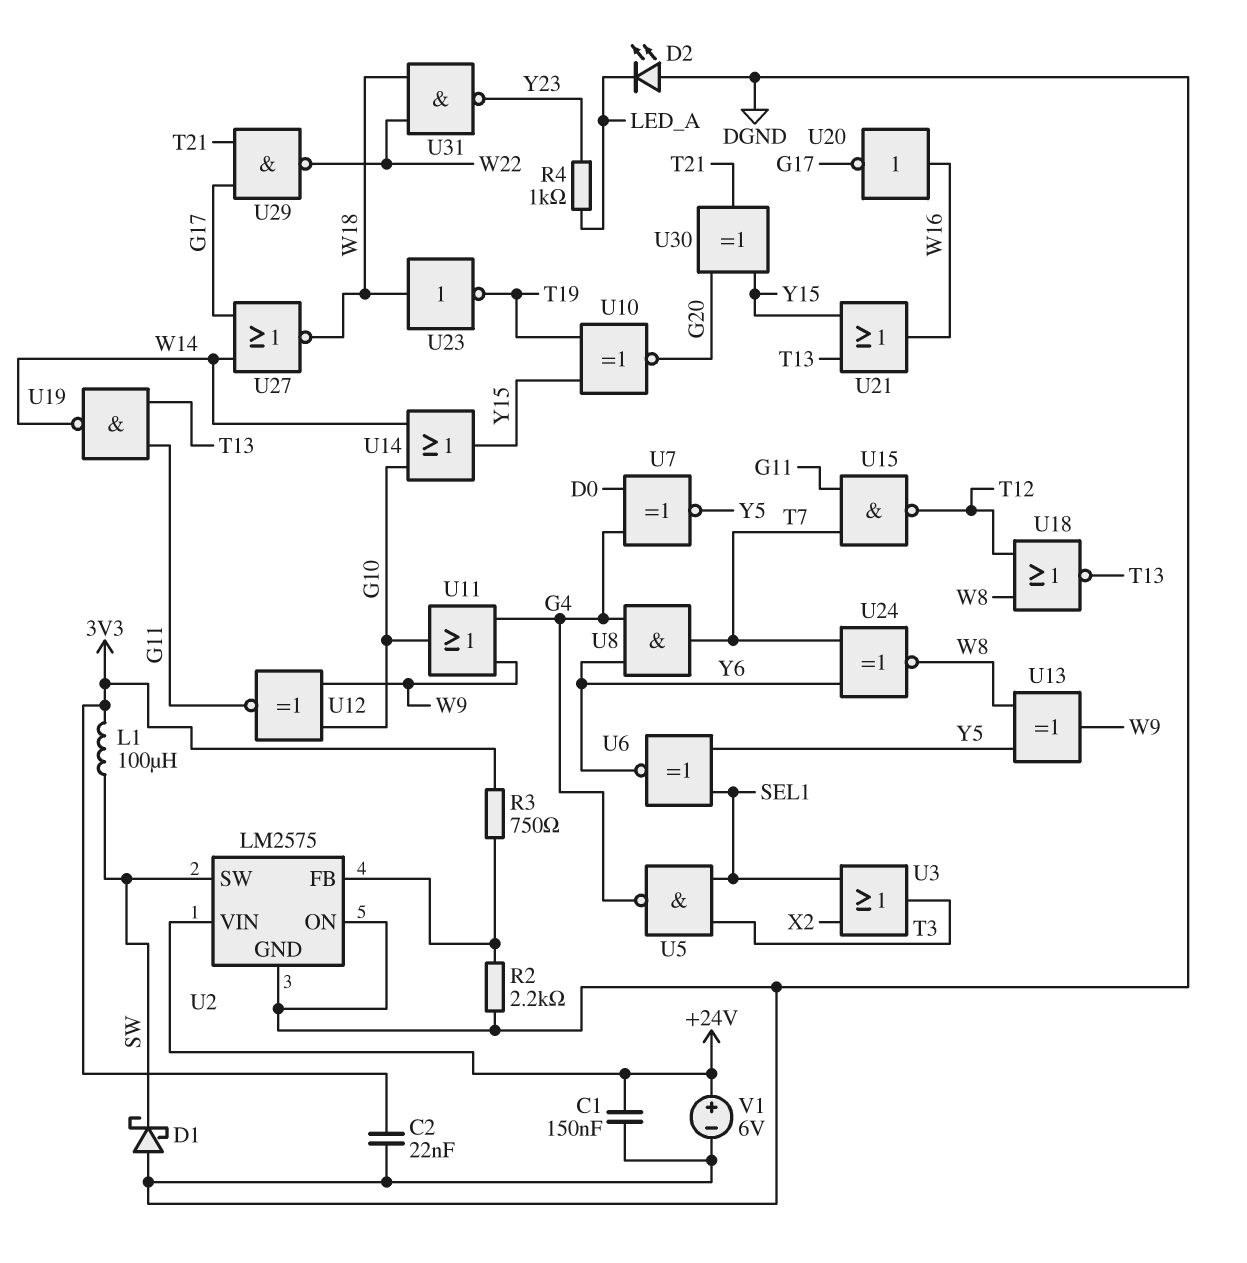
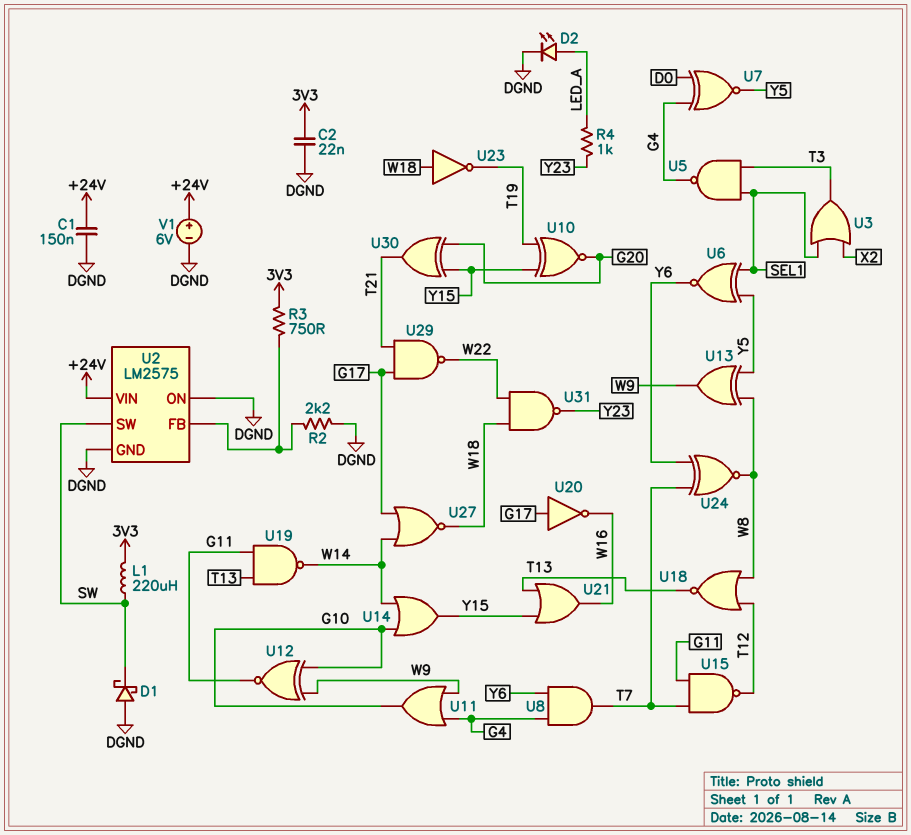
D2: LED (A DGND, K LED_A) -> LED (A LED_A, K DGND)
L1: 100uH (3V3, SW) -> 220uH (3V3, SW)
U20: NOT (in W16, out G17) -> NOT (in G17, out W16)

